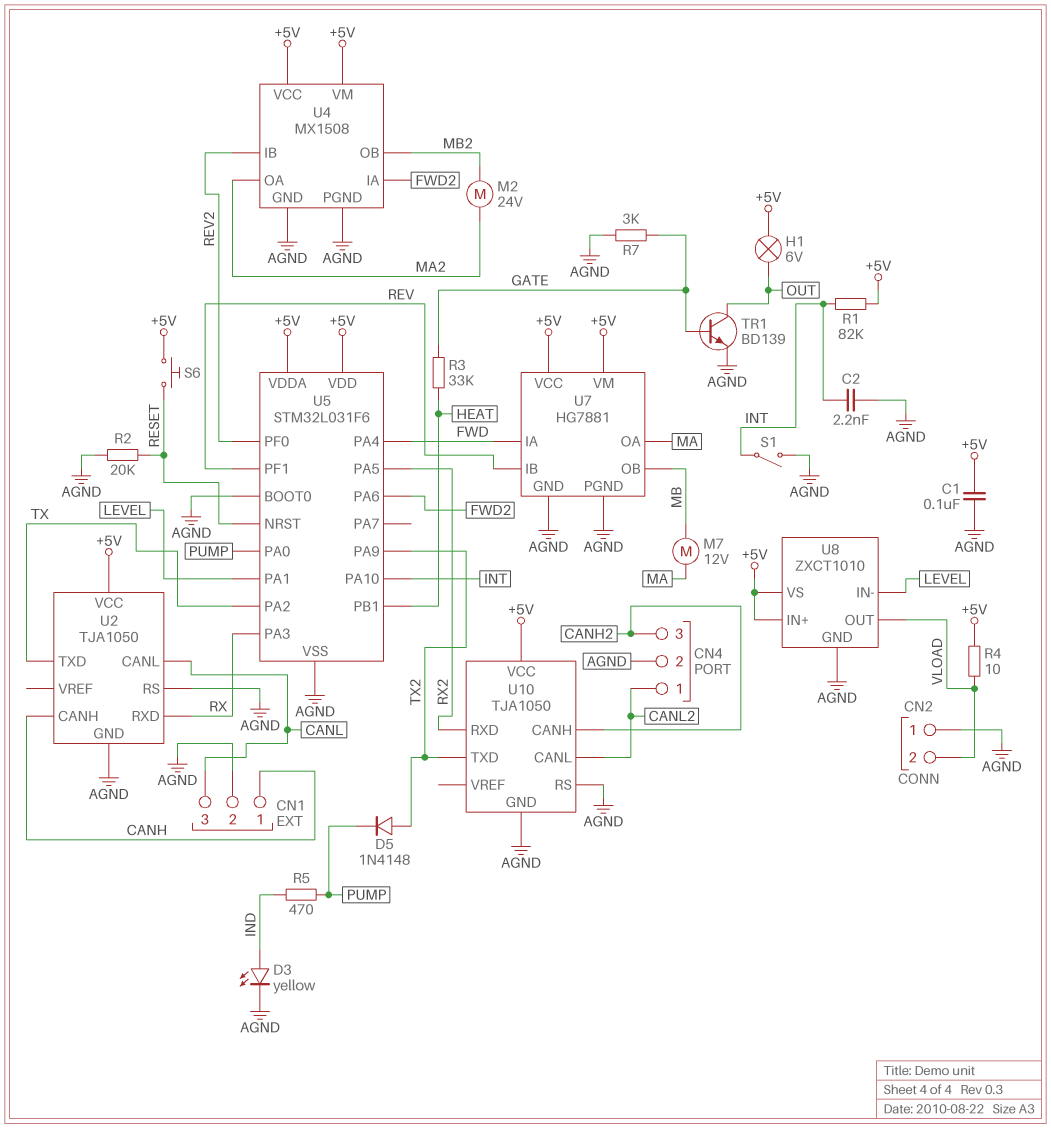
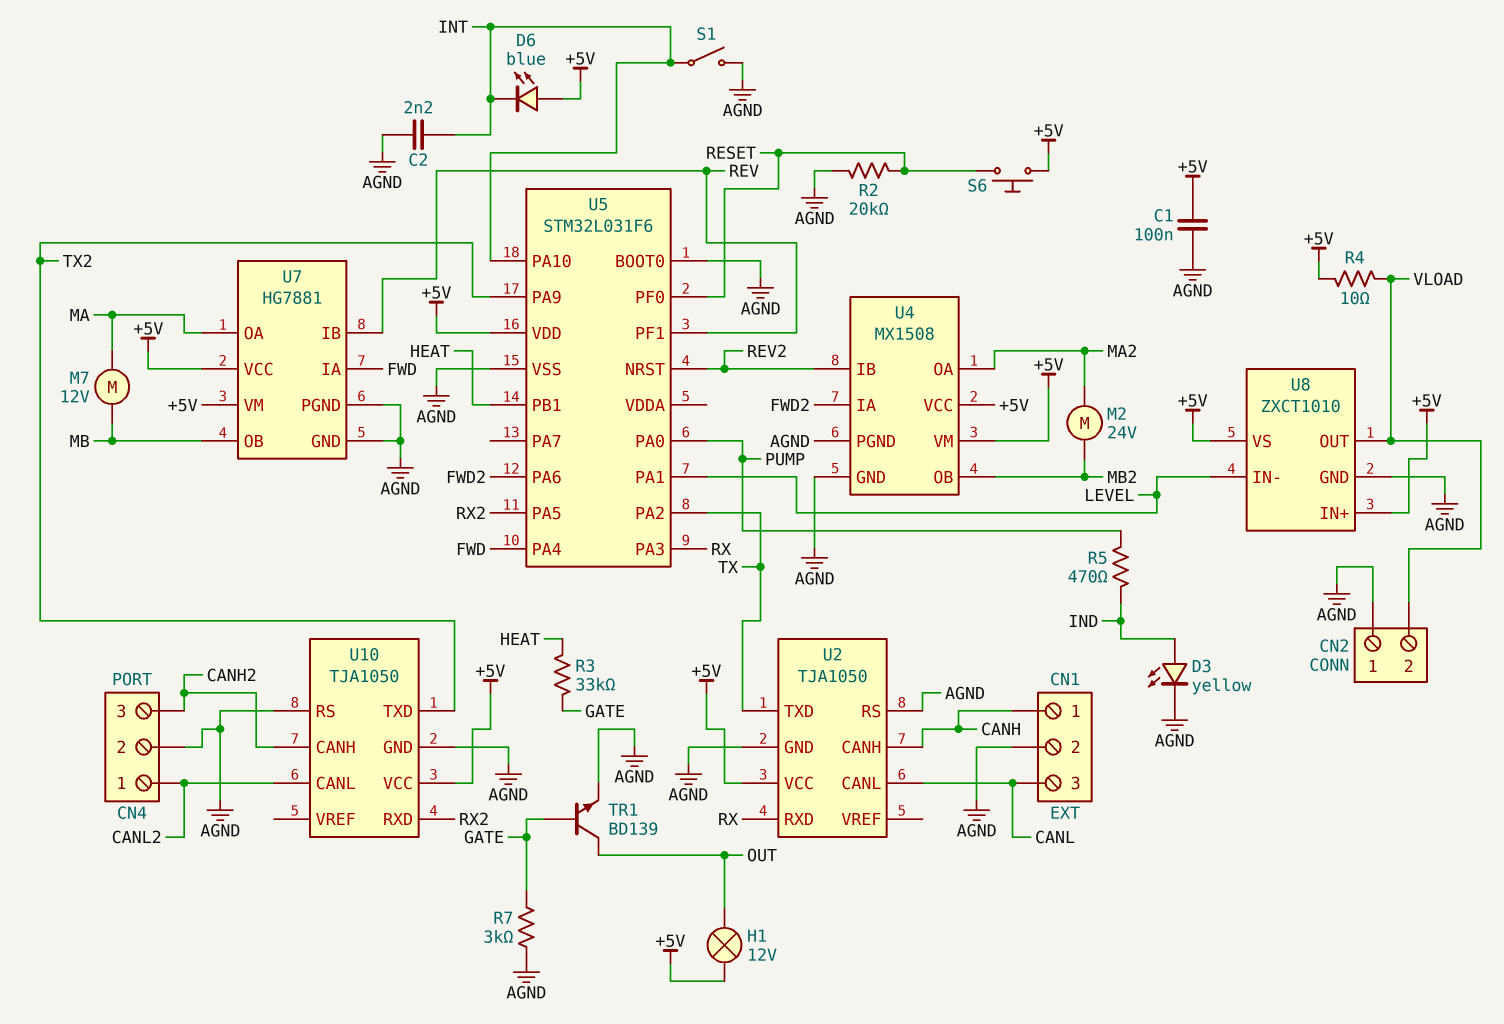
D5: diode 1N4148 (A TX2, K PUMP) -> none
D6: none -> LED blue (A +5V, K INT)
H1: lamp 6V (+5V, OUT) -> lamp 12V (+5V, OUT)
R1: 82k (+5V, INT) -> none
U5 pin NRST: RESET -> REV2
U5 pin PF0: REV2 -> RESET
U5 pin VDDA: +5V -> none

